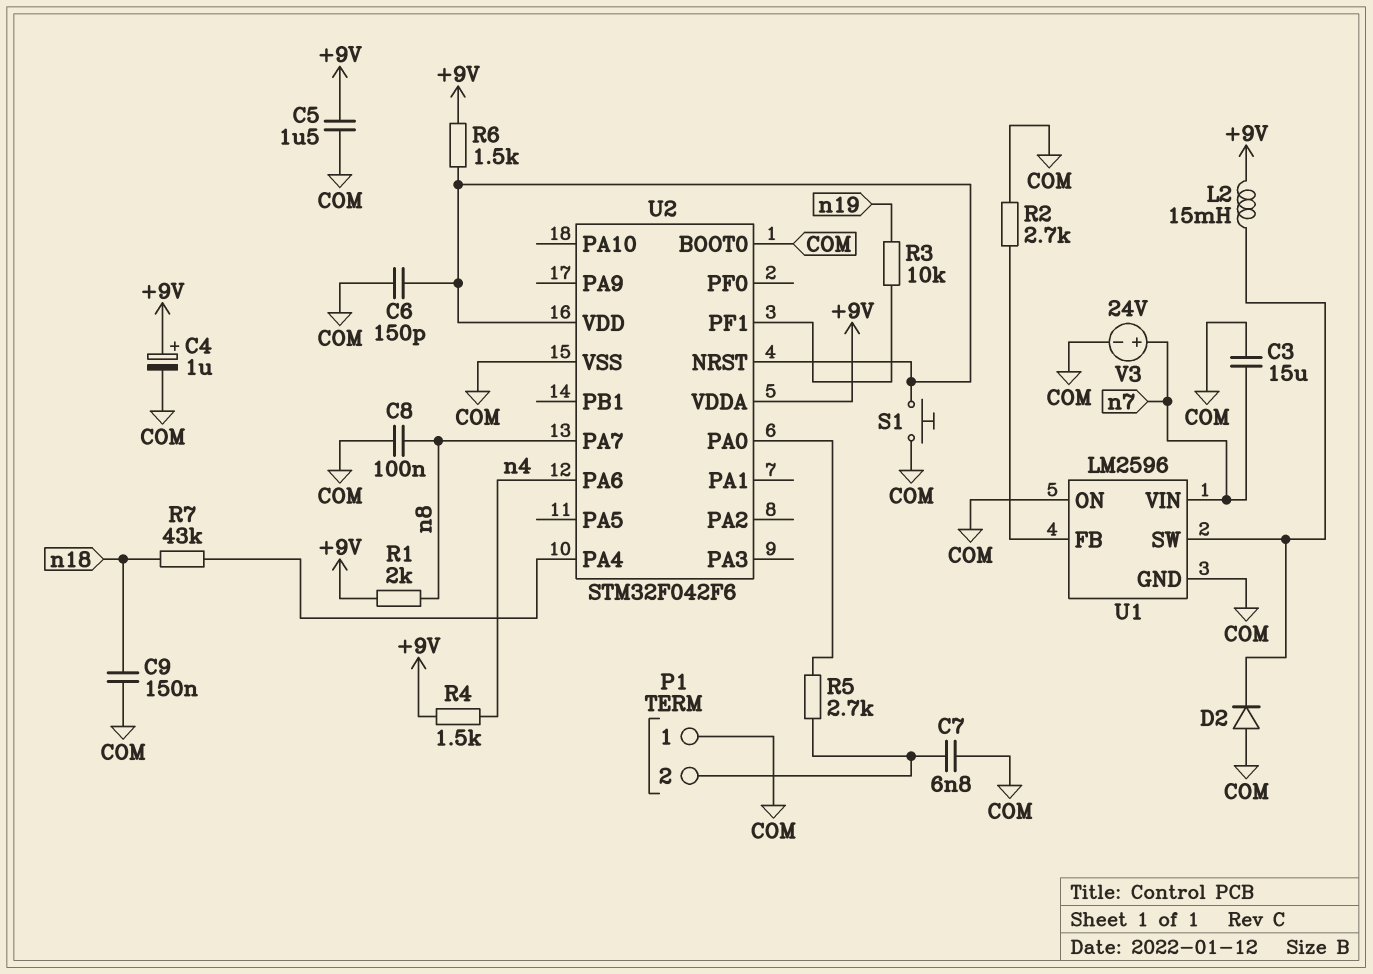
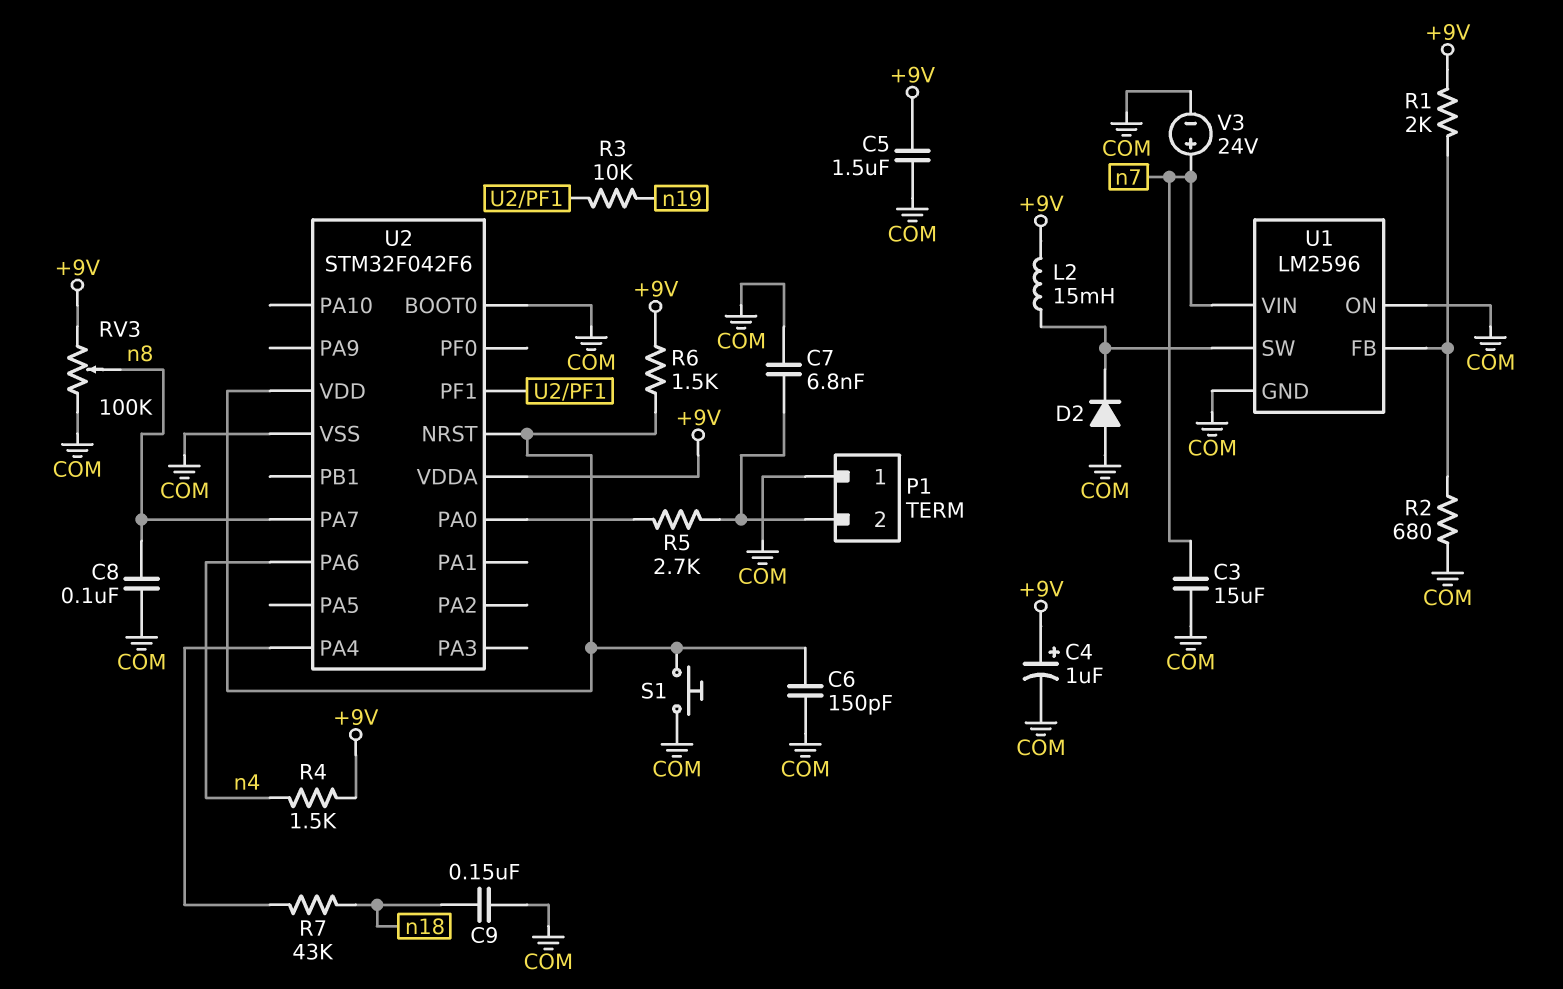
R1: 2k (+9V, n8) -> 2k (+9V, U1/FB)
R2: 2.7k (COM, U1/FB) -> 680 (COM, U1/FB)
RV3: none -> 100k (+9V, COM, wiper n8)

